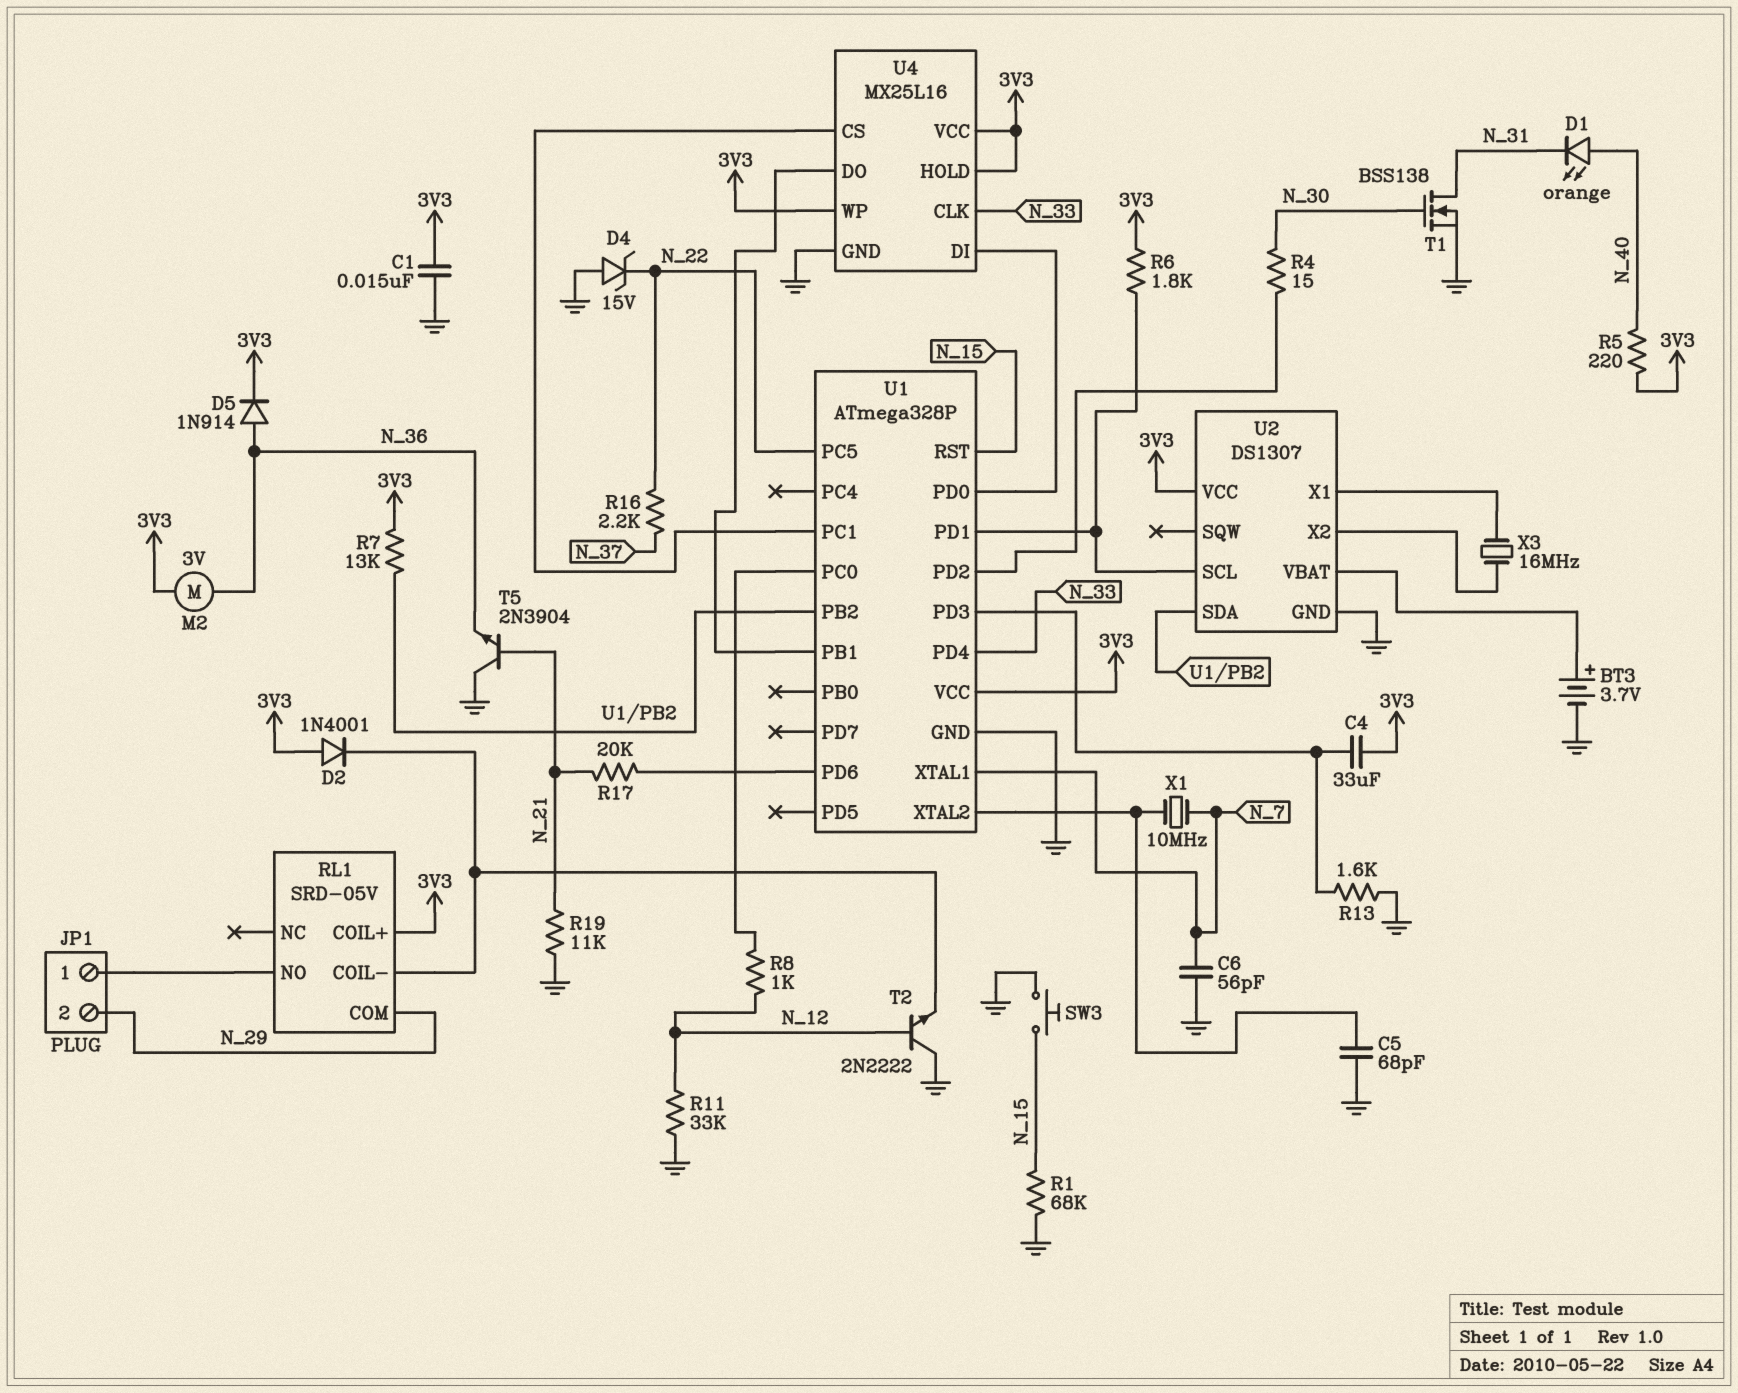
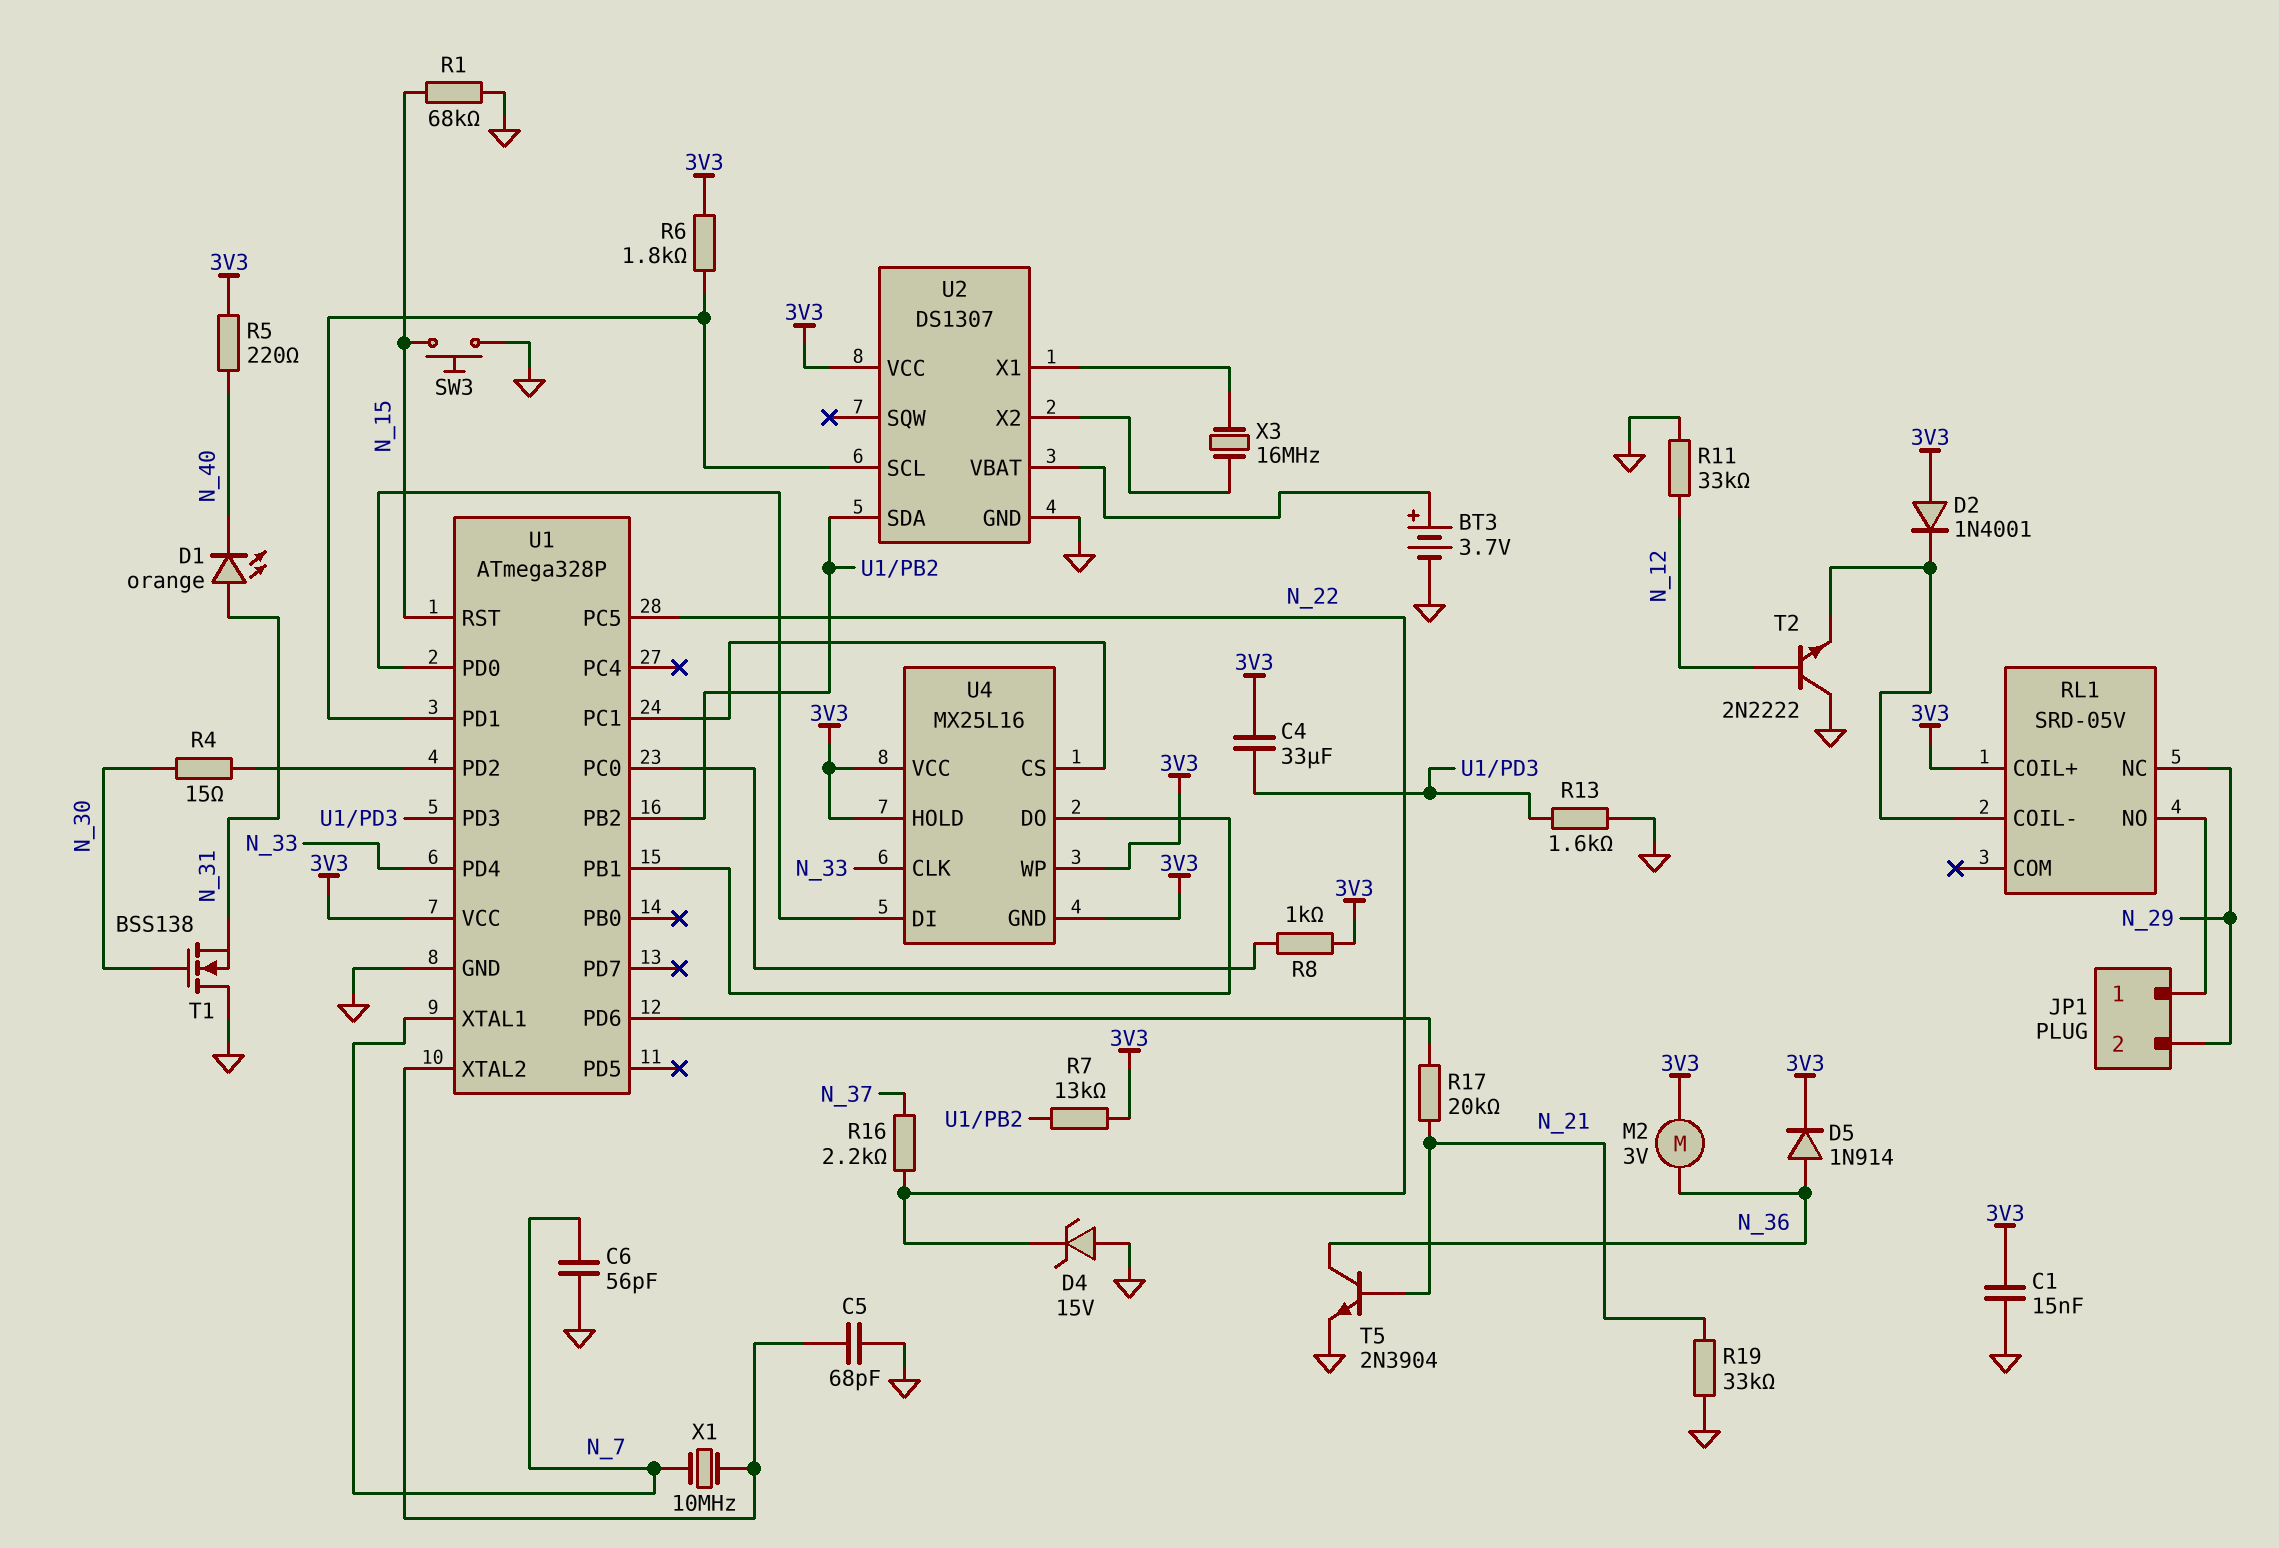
D1: LED orange (A N_40, K N_31) -> LED orange (A N_31, K N_40)
R8: 1k (N_12, U1/PC0) -> 1k (3V3, U1/PC0)
R19: 11k (GND, N_21) -> 33k (GND, N_21)
RL1 pin COM: N_29 -> none
RL1 pin NC: none -> N_29
T1: NMOS BSS138 (G N_30, D N_31, S GND) -> NMOS BSS138 (G N_30, D GND, S N_31)
T5: NPN 2N3904 (B N_21, C GND, E N_36) -> NPN 2N3904 (B N_21, C N_36, E GND)
U4 pin GND: GND -> 3V3

